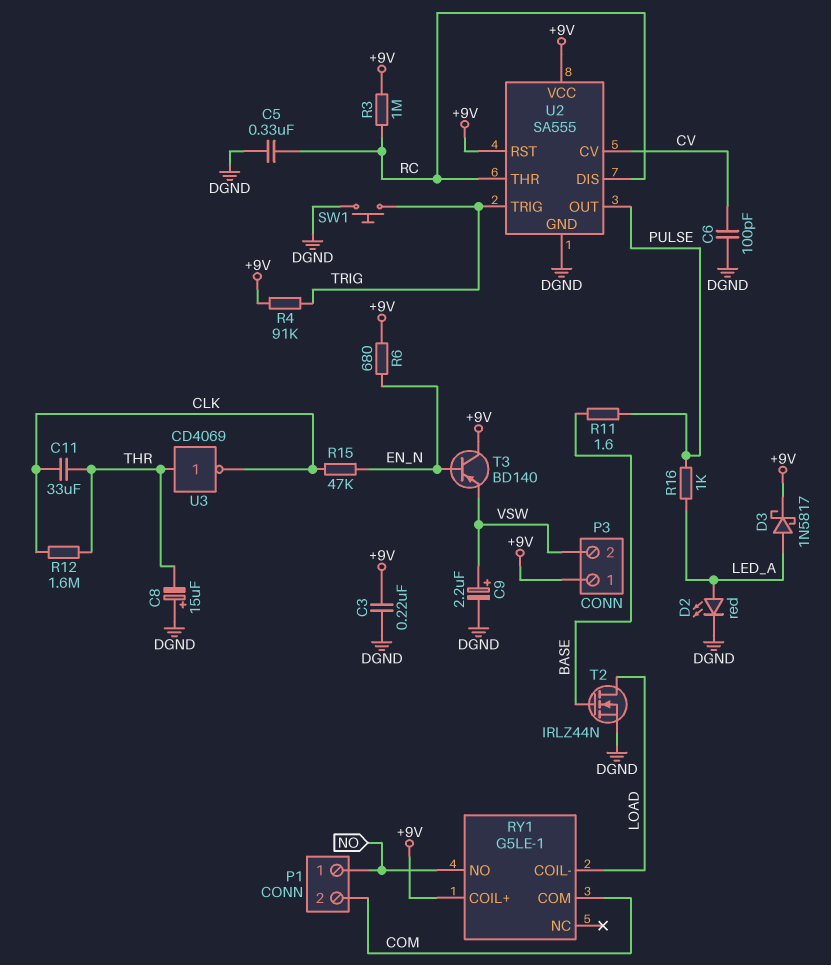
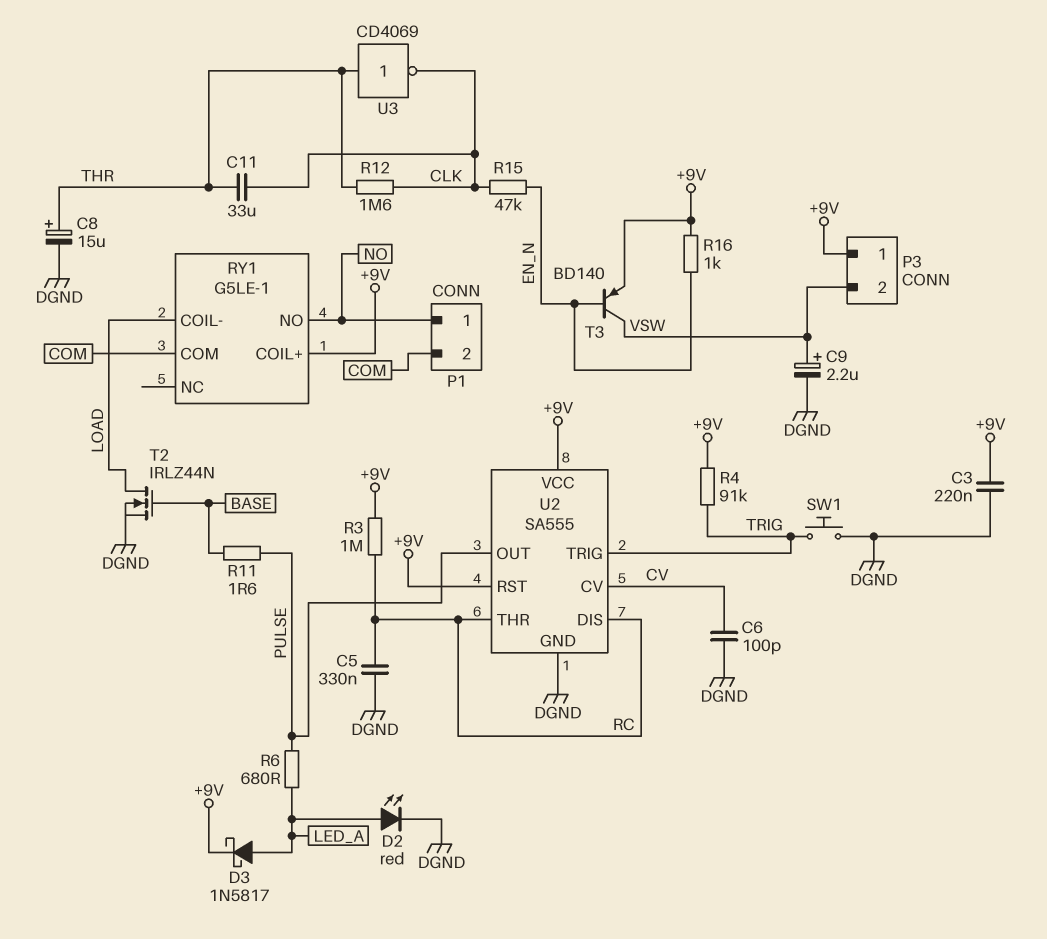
C8: 15uF (plus DGND, minus THR) -> 15uF (plus THR, minus DGND)
R6: 680 (+9V, EN_N) -> 680 (LED_A, PULSE)
R16: 1k (LED_A, PULSE) -> 1k (+9V, EN_N)
T3: PNP BD140 (B EN_N, C +9V, E VSW) -> PNP BD140 (B EN_N, C VSW, E +9V)

